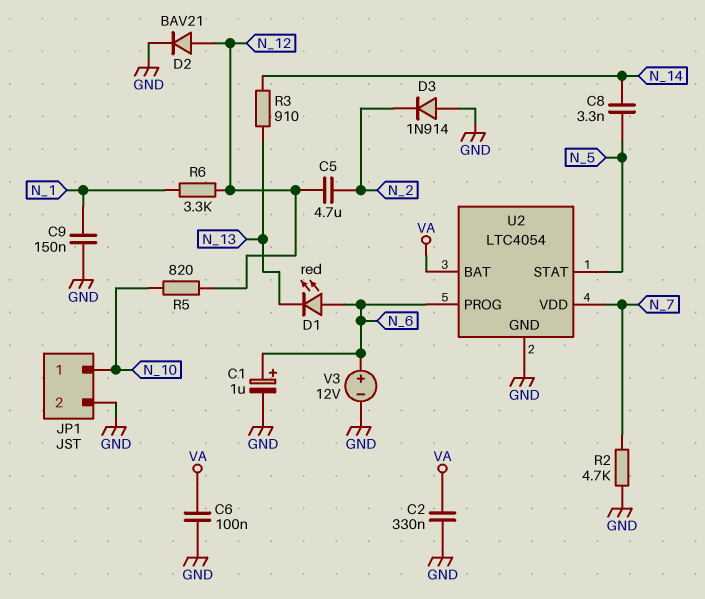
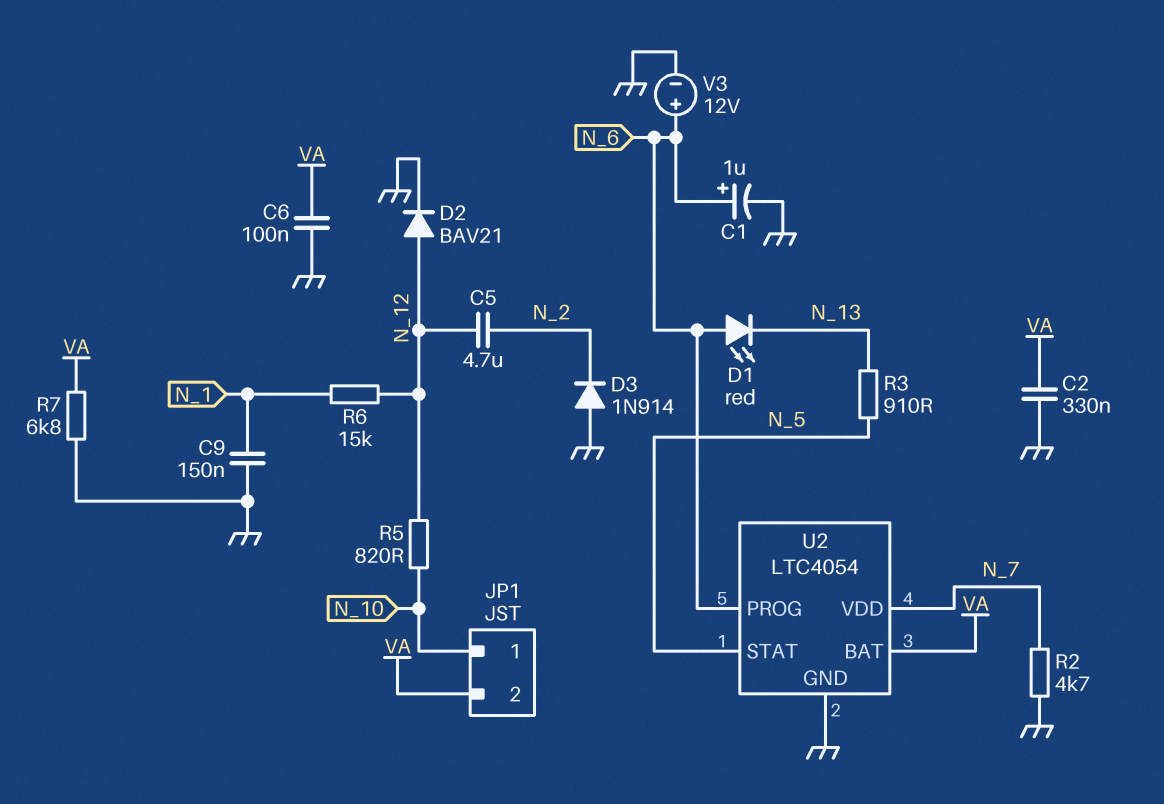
C8: 3.3nF (N_5, N_14) -> none
JP1 pin 2: GND -> VA
R3: 910 (N_13, N_14) -> 910 (N_5, N_13)
R6: 3.3k (N_1, N_12) -> 15k (N_1, N_12)
R7: none -> 6.8k (GND, VA)

